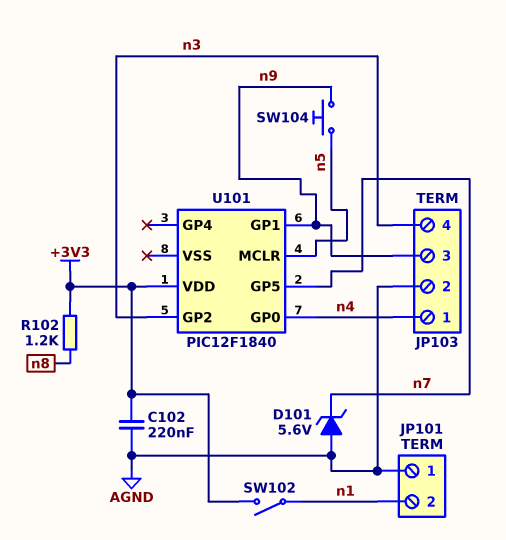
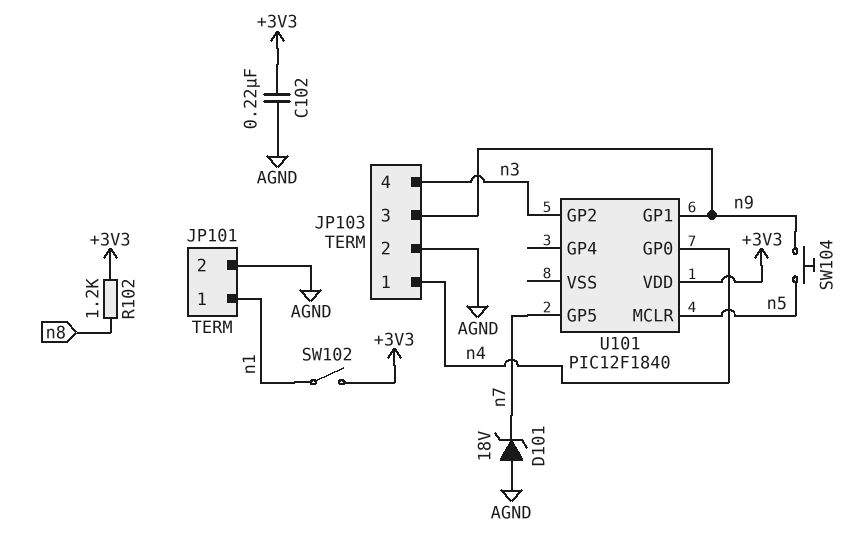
D101: zener 5.6V (A AGND, K n7) -> zener 18V (A AGND, K n7)
JP101 pin 1: AGND -> n1
JP101 pin 2: n1 -> AGND

